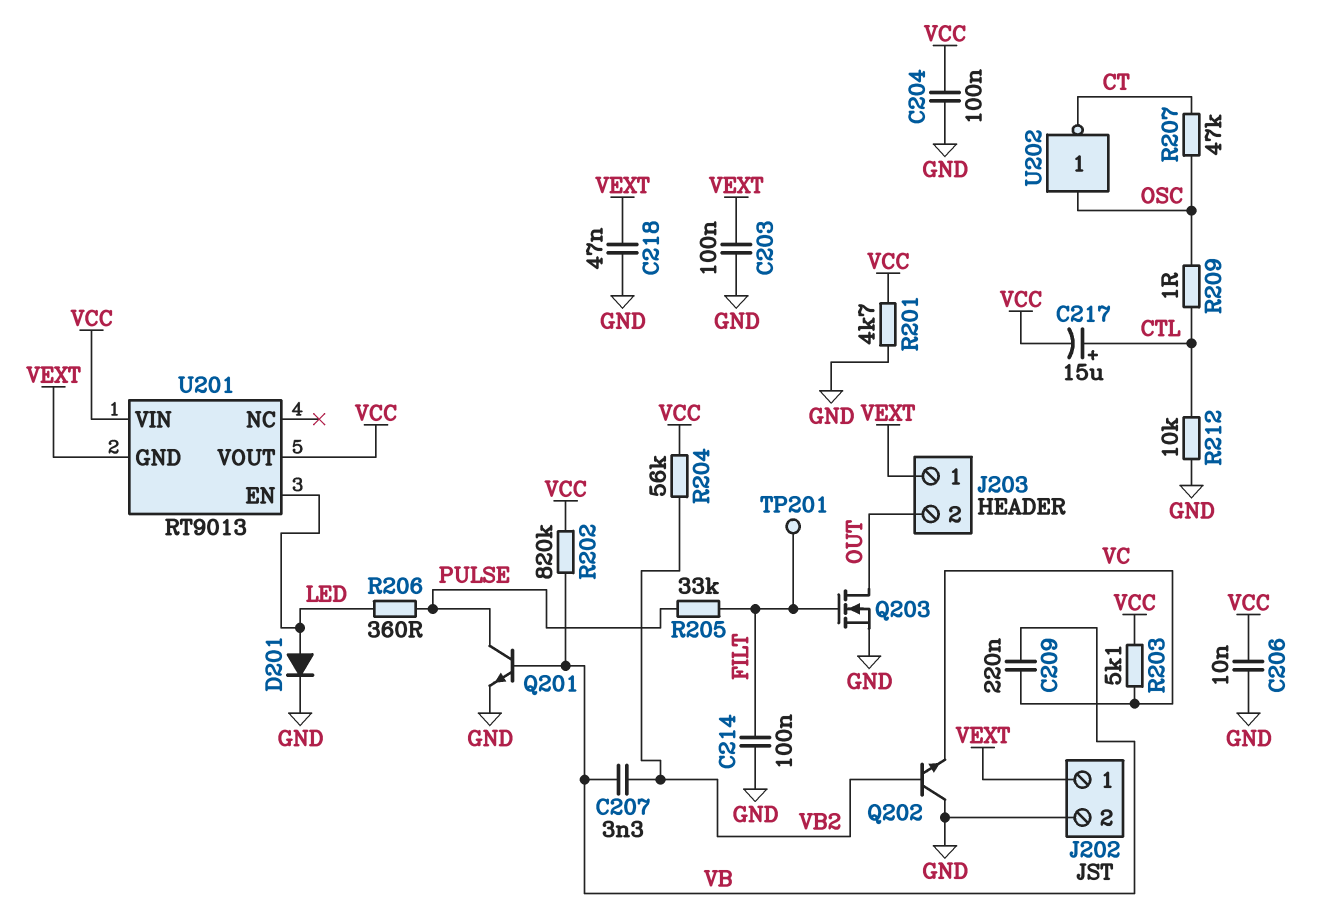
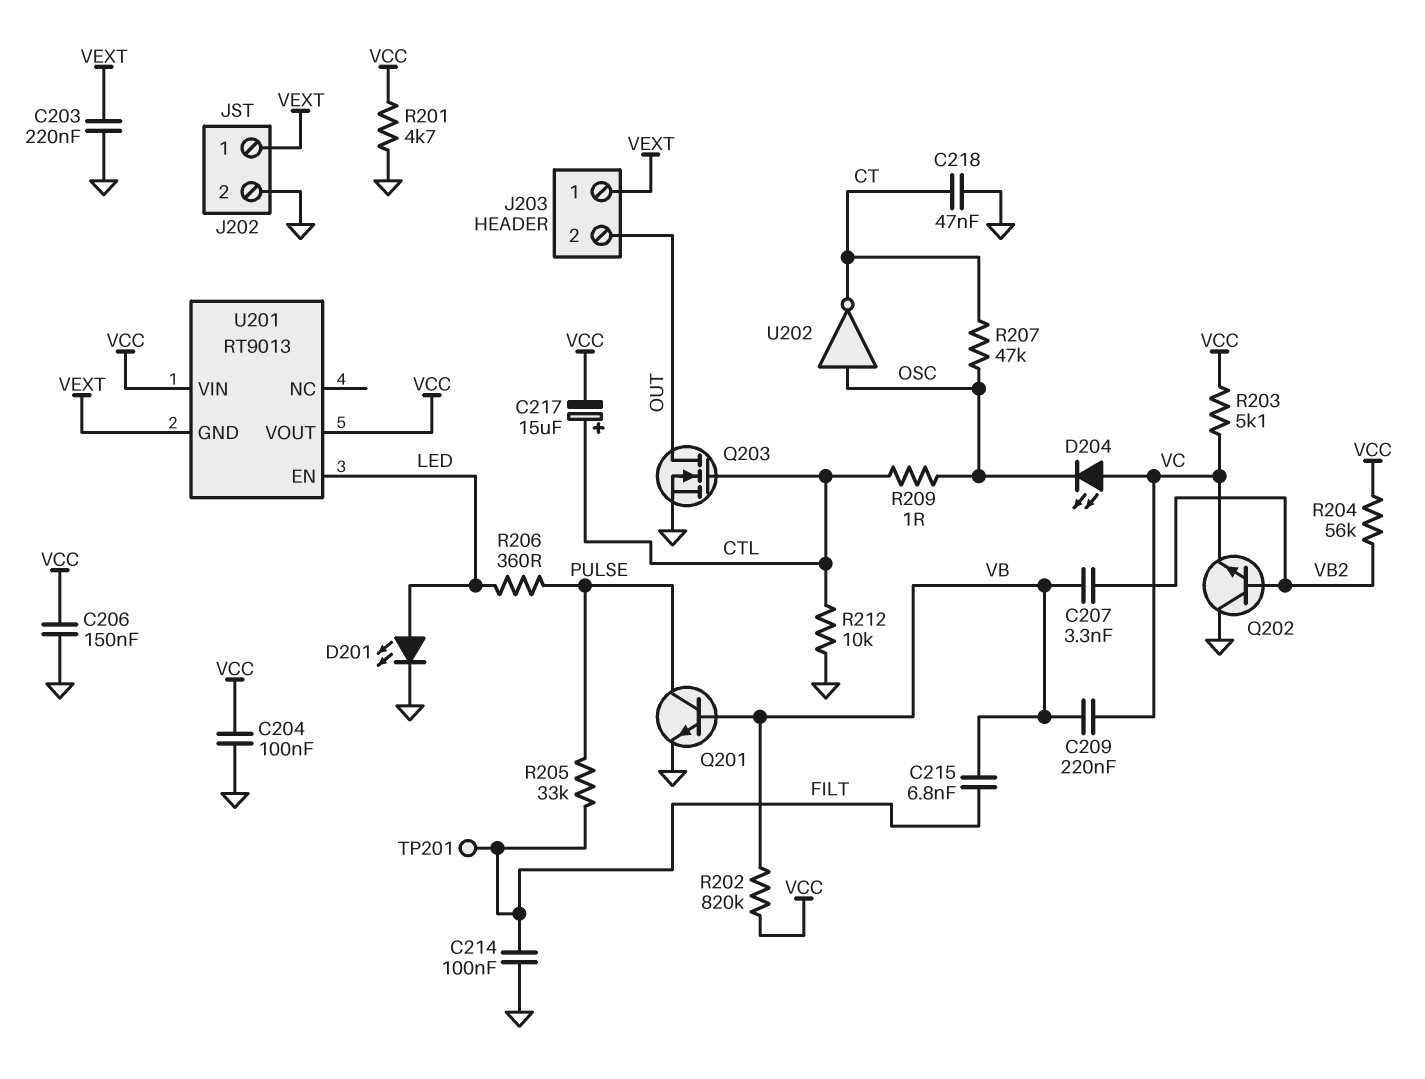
C203: 100nF (GND, VEXT) -> 220nF (GND, VEXT)
C206: 10nF (GND, VCC) -> 150nF (GND, VCC)
C215: none -> 6.8nF (FILT, VB)
C218: 47nF (GND, VEXT) -> 47nF (CT, GND)
D201: diode (A LED, K GND) -> LED (A LED, K GND)
D204: none -> LED (A VC, K OSC)
Q203: NMOS (G FILT, D OUT, S GND) -> NMOS (G CTL, D OUT, S GND)

